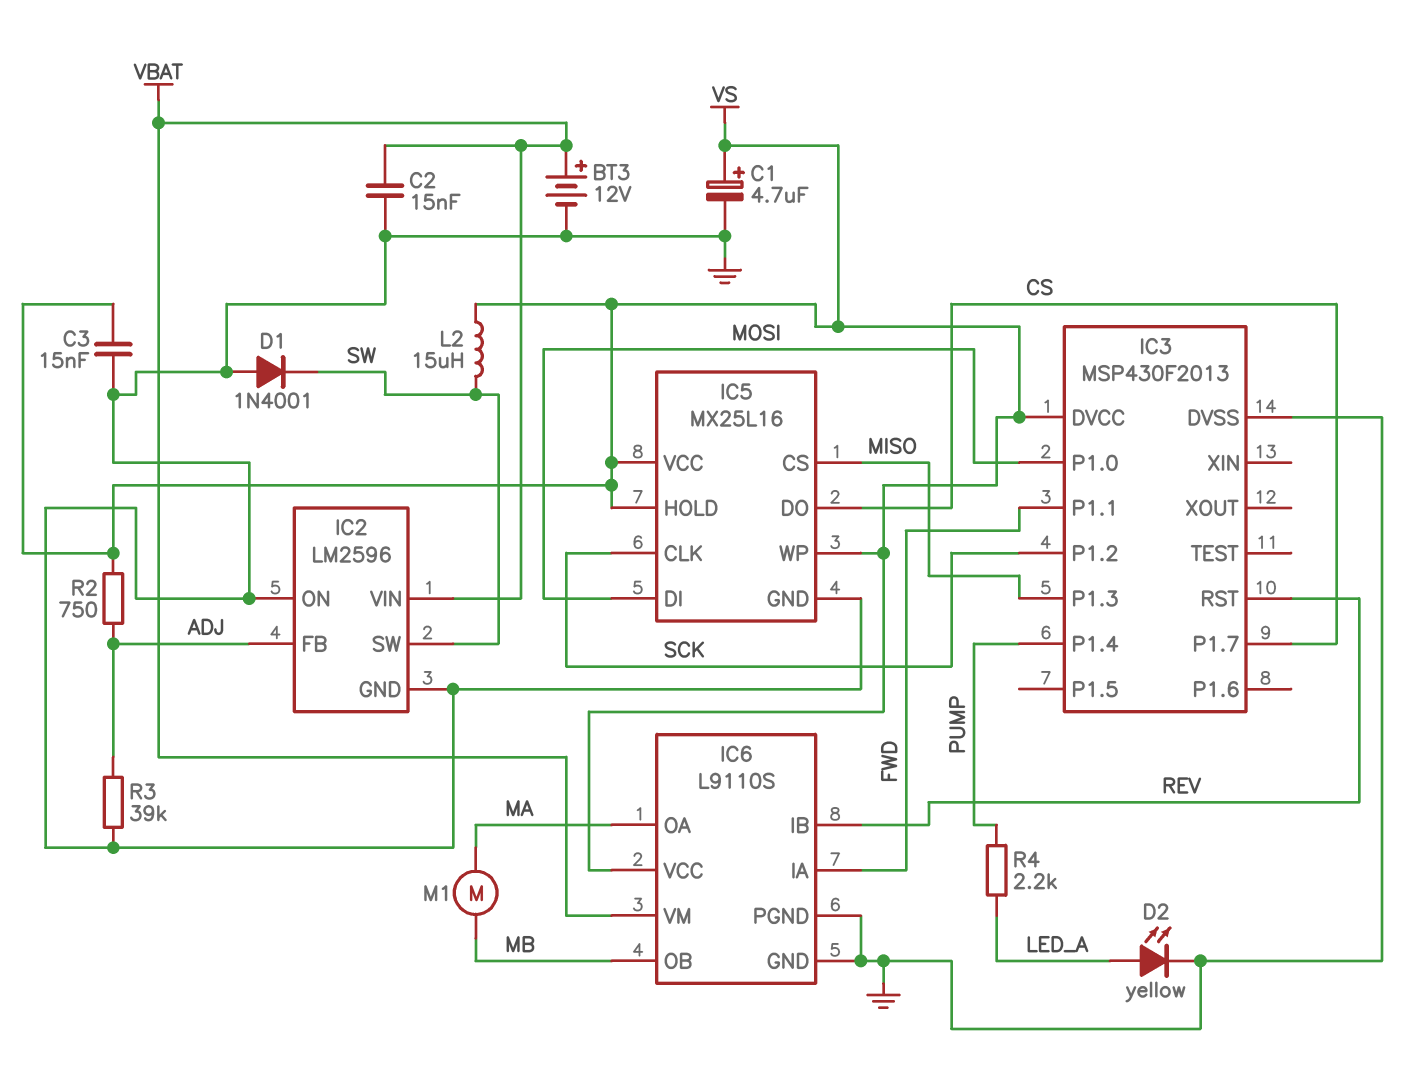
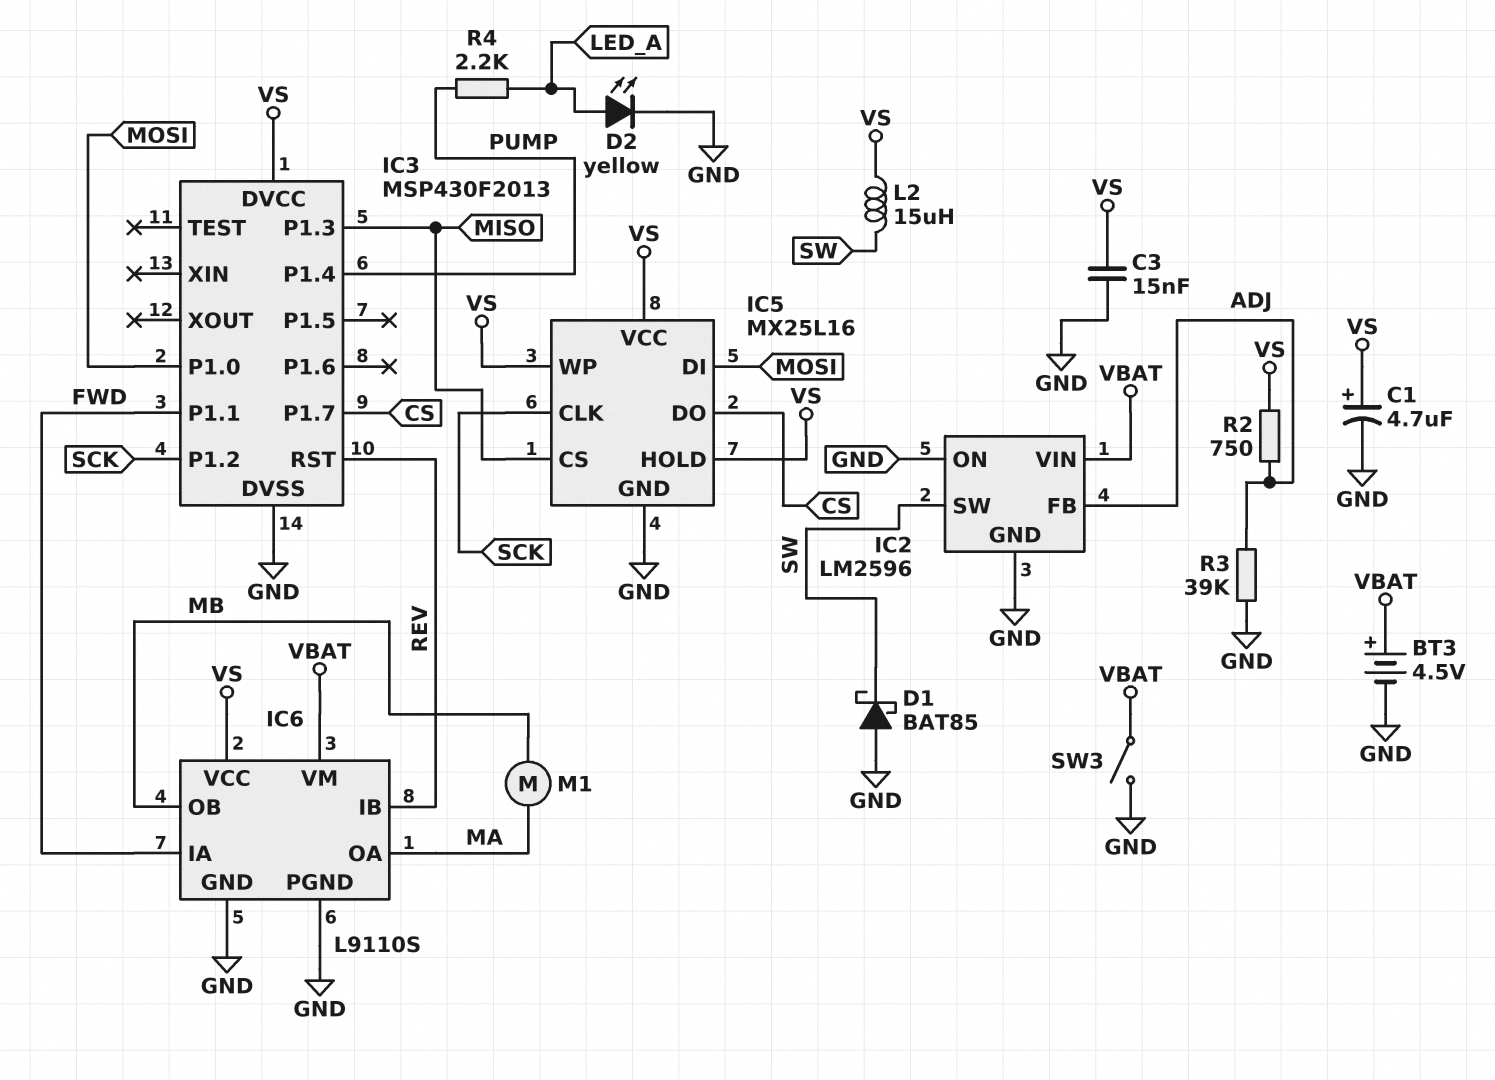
BT3: 12V (plus VBAT, minus GND) -> 4.5V (plus VBAT, minus GND)
C2: 15nF (GND, VBAT) -> none
D1: diode 1N4001 (A GND, K SW) -> schottky BAT85 (A GND, K SW)
SW3: none -> switch (GND, VBAT)

